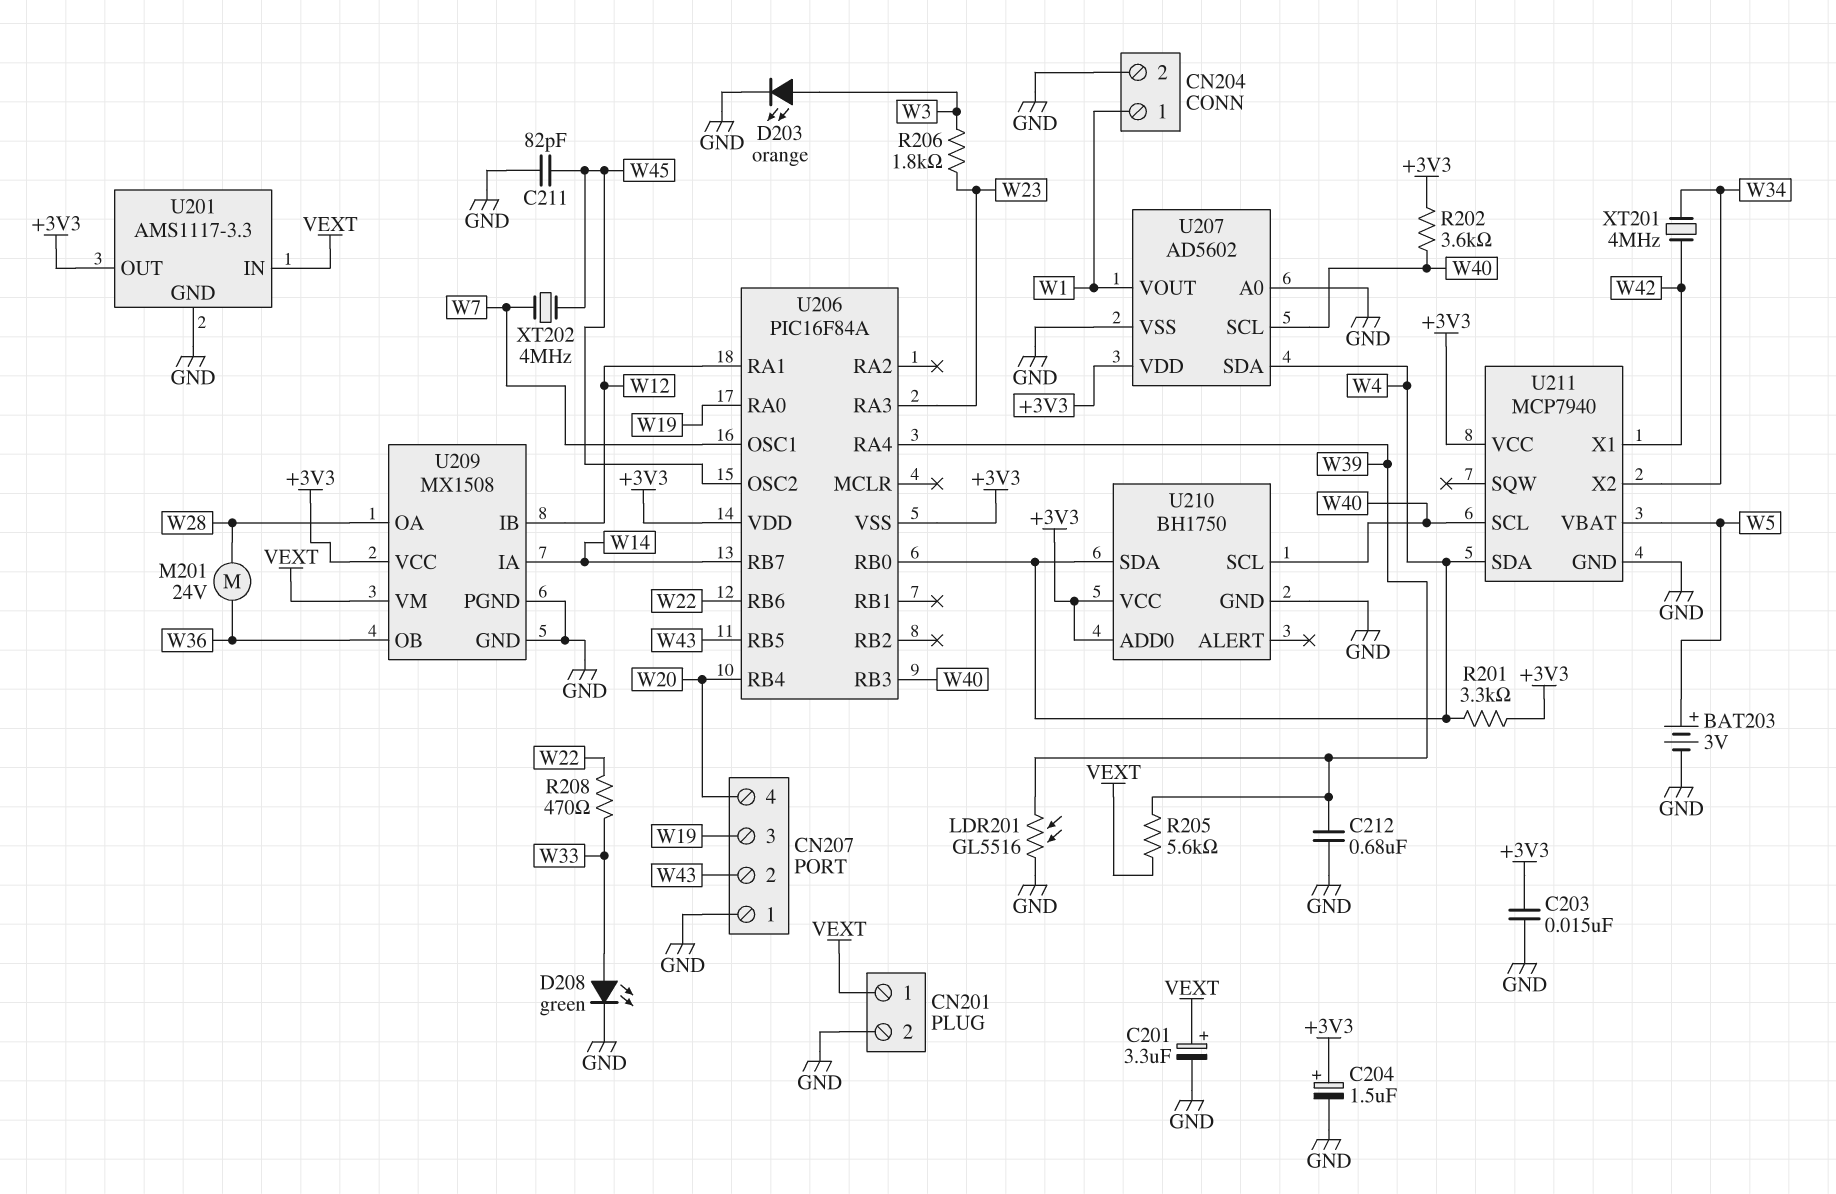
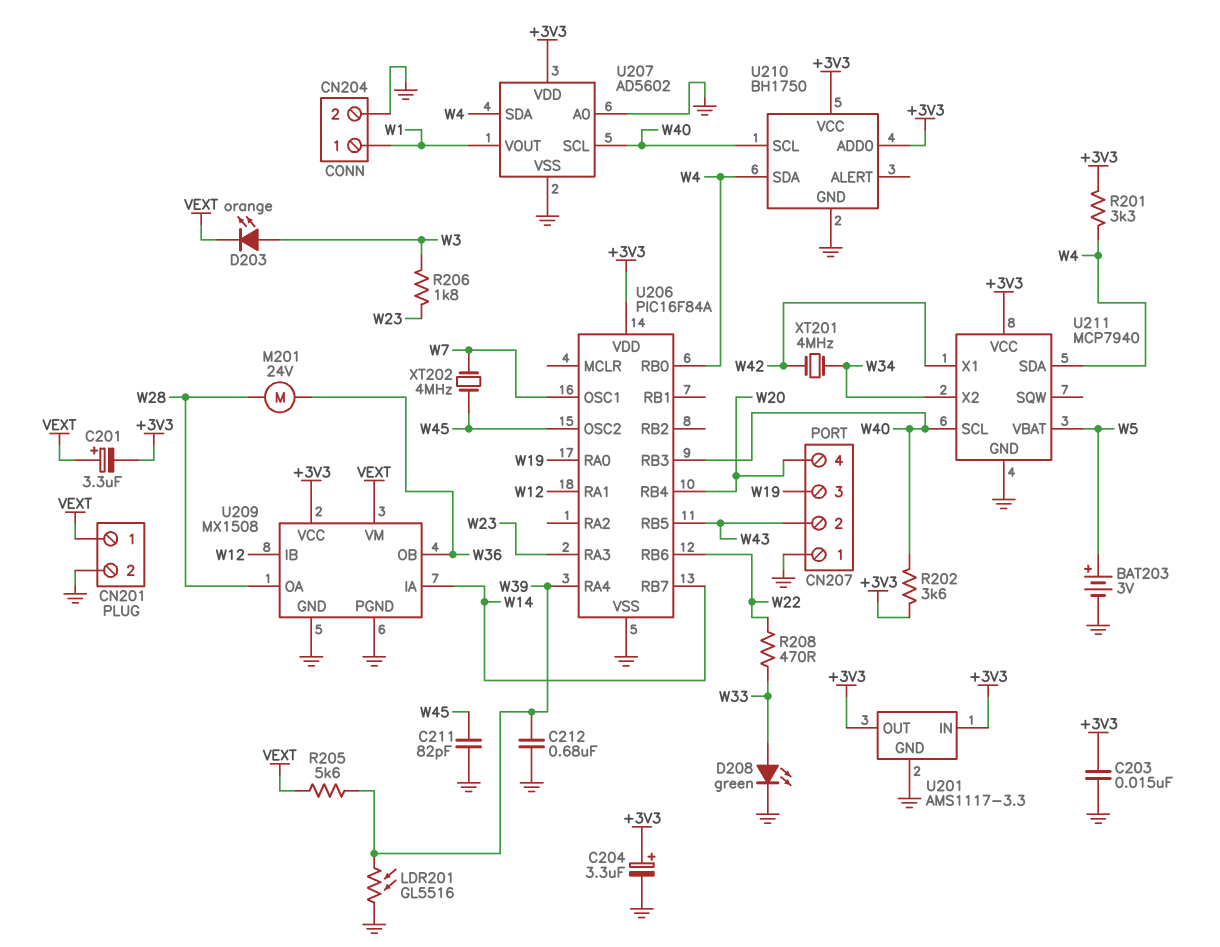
C201: 3.3uF (plus VEXT, minus GND) -> 3.3uF (plus VEXT, minus +3V3)
C204: 1.5uF (plus +3V3, minus GND) -> 3.3uF (plus +3V3, minus GND)
D203: LED orange (A W3, K GND) -> LED orange (A W3, K VEXT)
U201 pin IN: VEXT -> +3V3
U206 pin VSS: +3V3 -> GND

